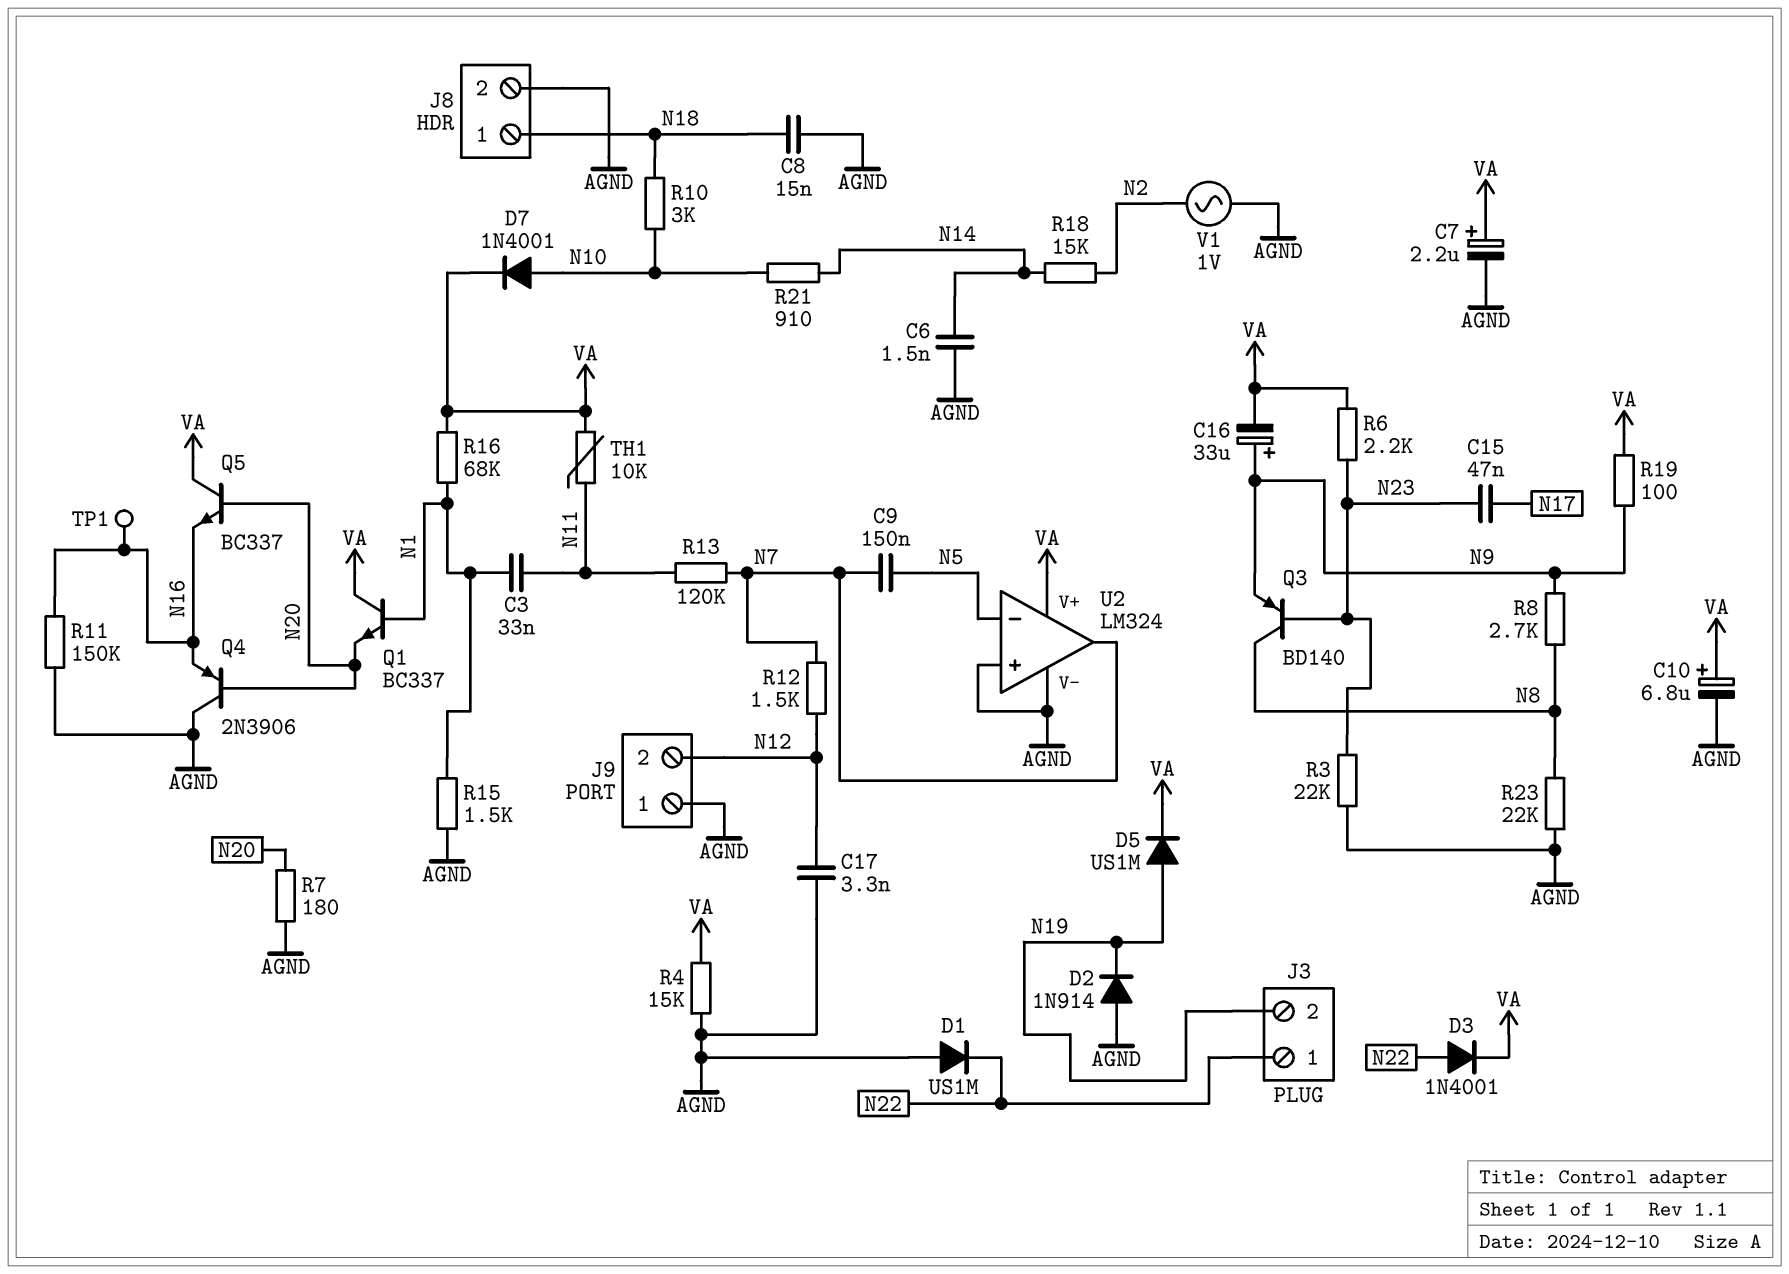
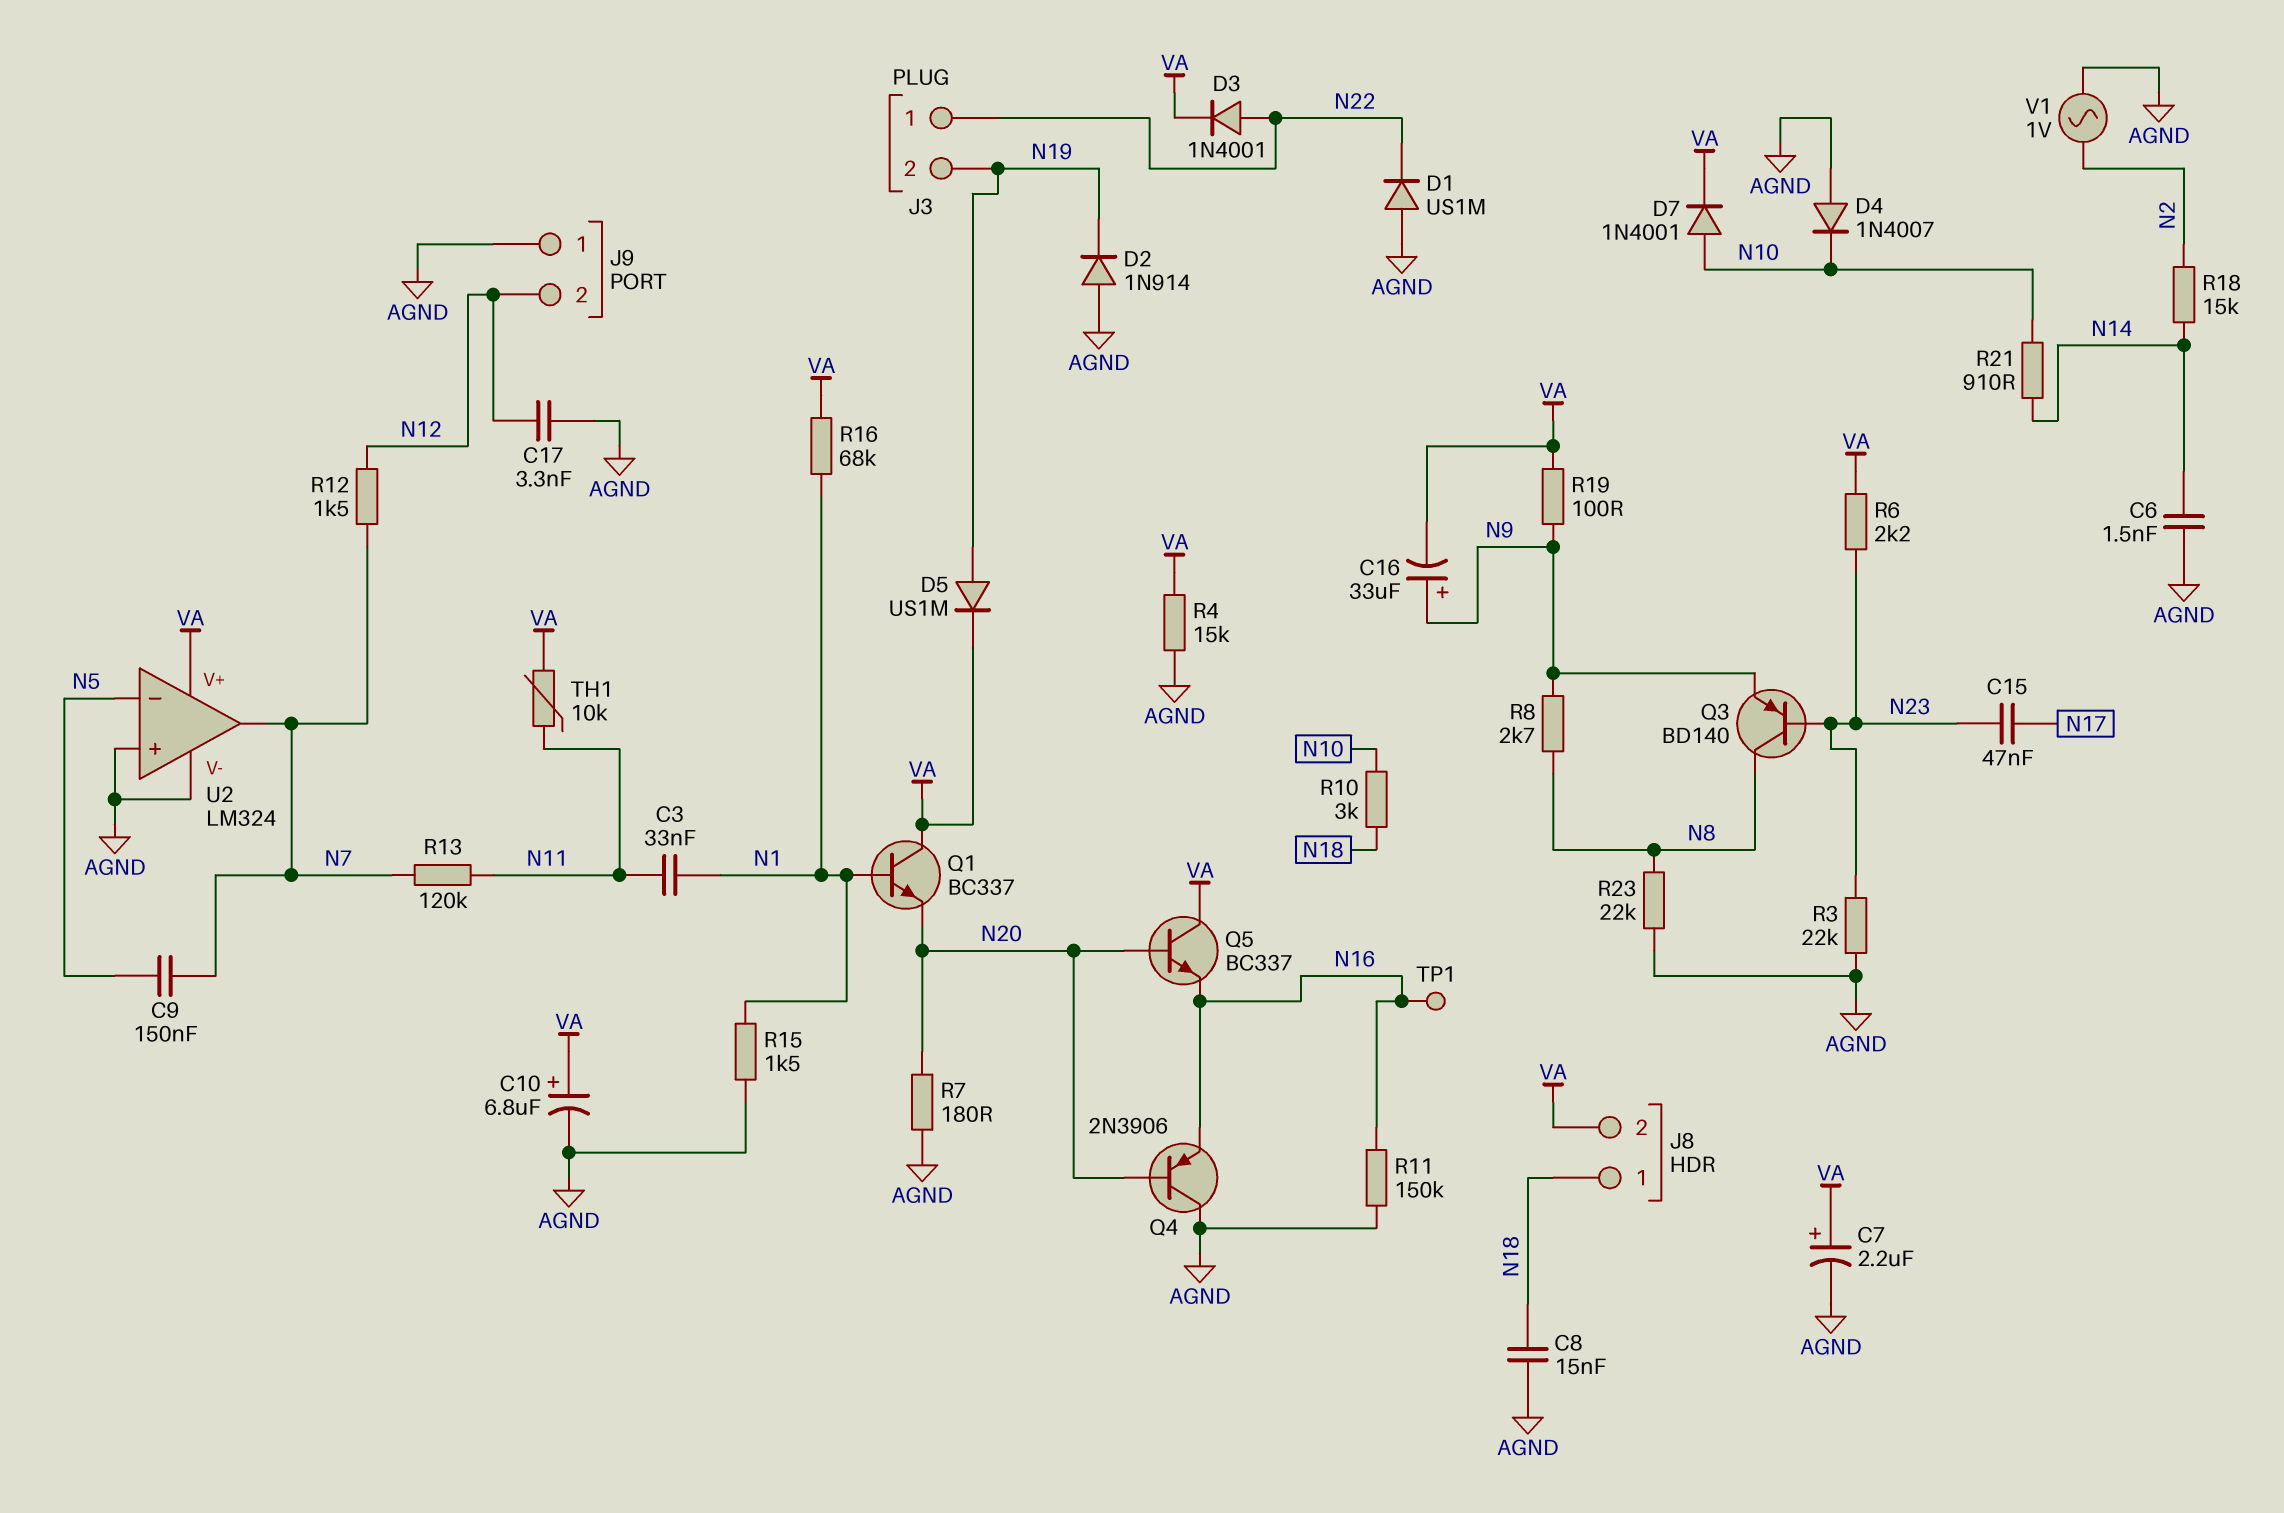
D4: none -> diode 1N4007 (A AGND, K N10)
J8 pin 2: AGND -> VA

